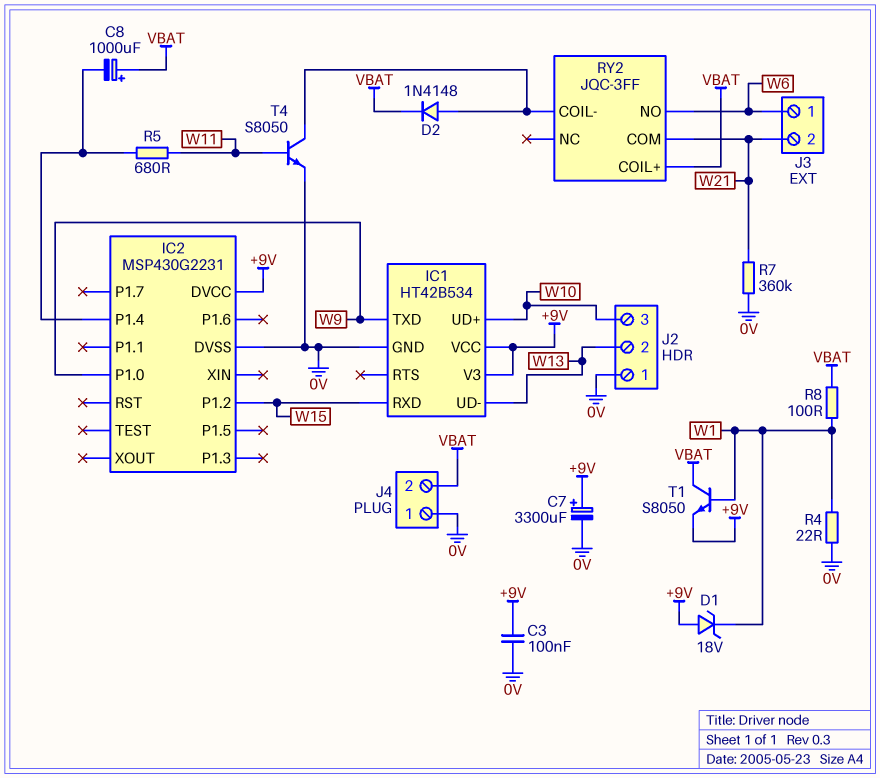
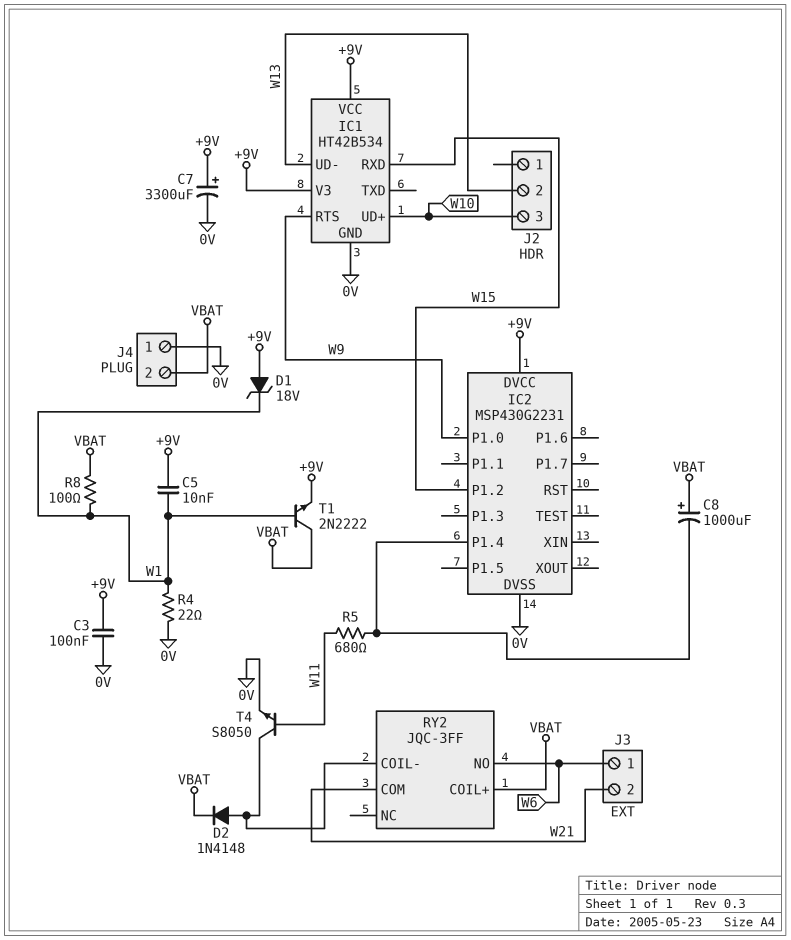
C5: none -> 10nF (+9V, W1)
IC1 pin RTS: none -> W9
IC1 pin TXD: W9 -> none
J2 pin 1: 0V -> none
R7: 360k (0V, W21) -> none
T1: NPN S8050 (B W1, C VBAT, E +9V) -> NPN 2N2222 (B W1, C VBAT, E +9V)

